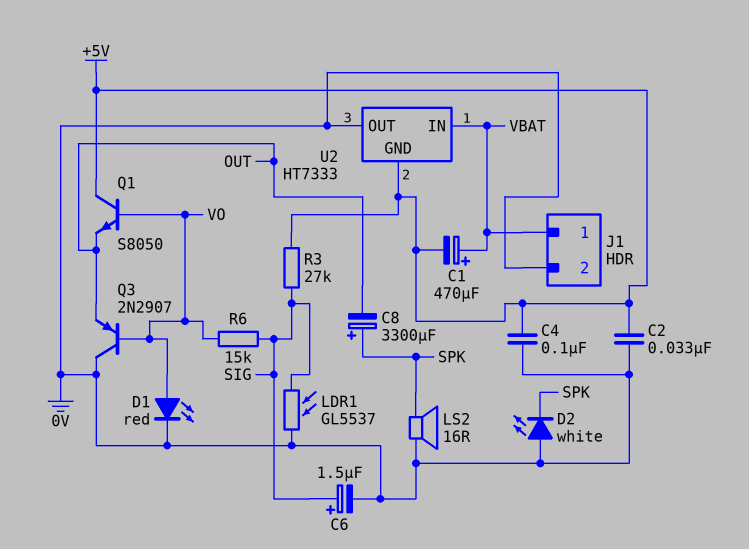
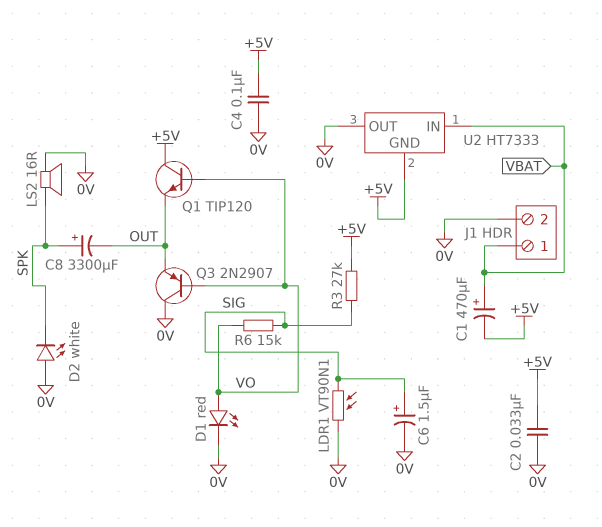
LDR1: GL5537 (0V, SIG) -> VT90N1 (0V, SIG)
Q1: NPN S8050 (B VO, C +5V, E OUT) -> NPN TIP120 (B VO, C +5V, E OUT)

